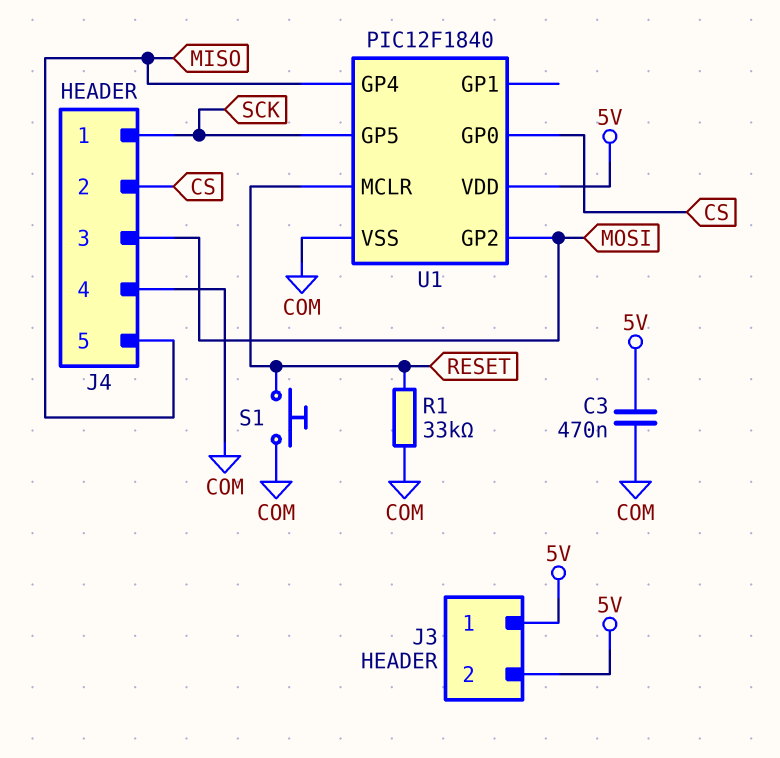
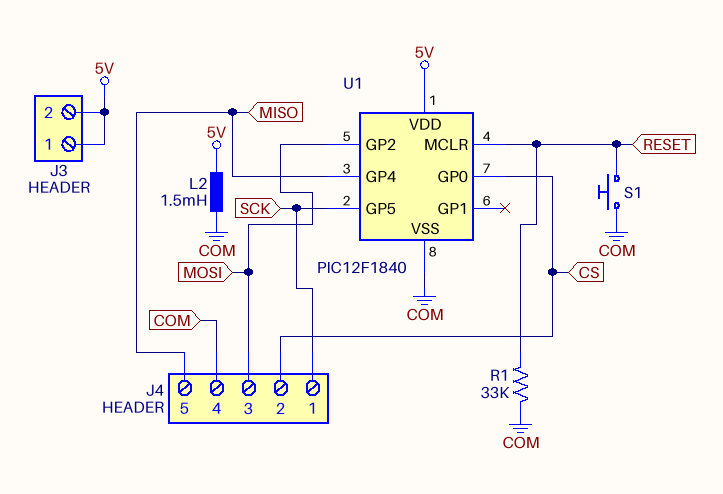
C3: 470nF (5V, COM) -> none
L2: none -> 1.5mH (5V, COM)

